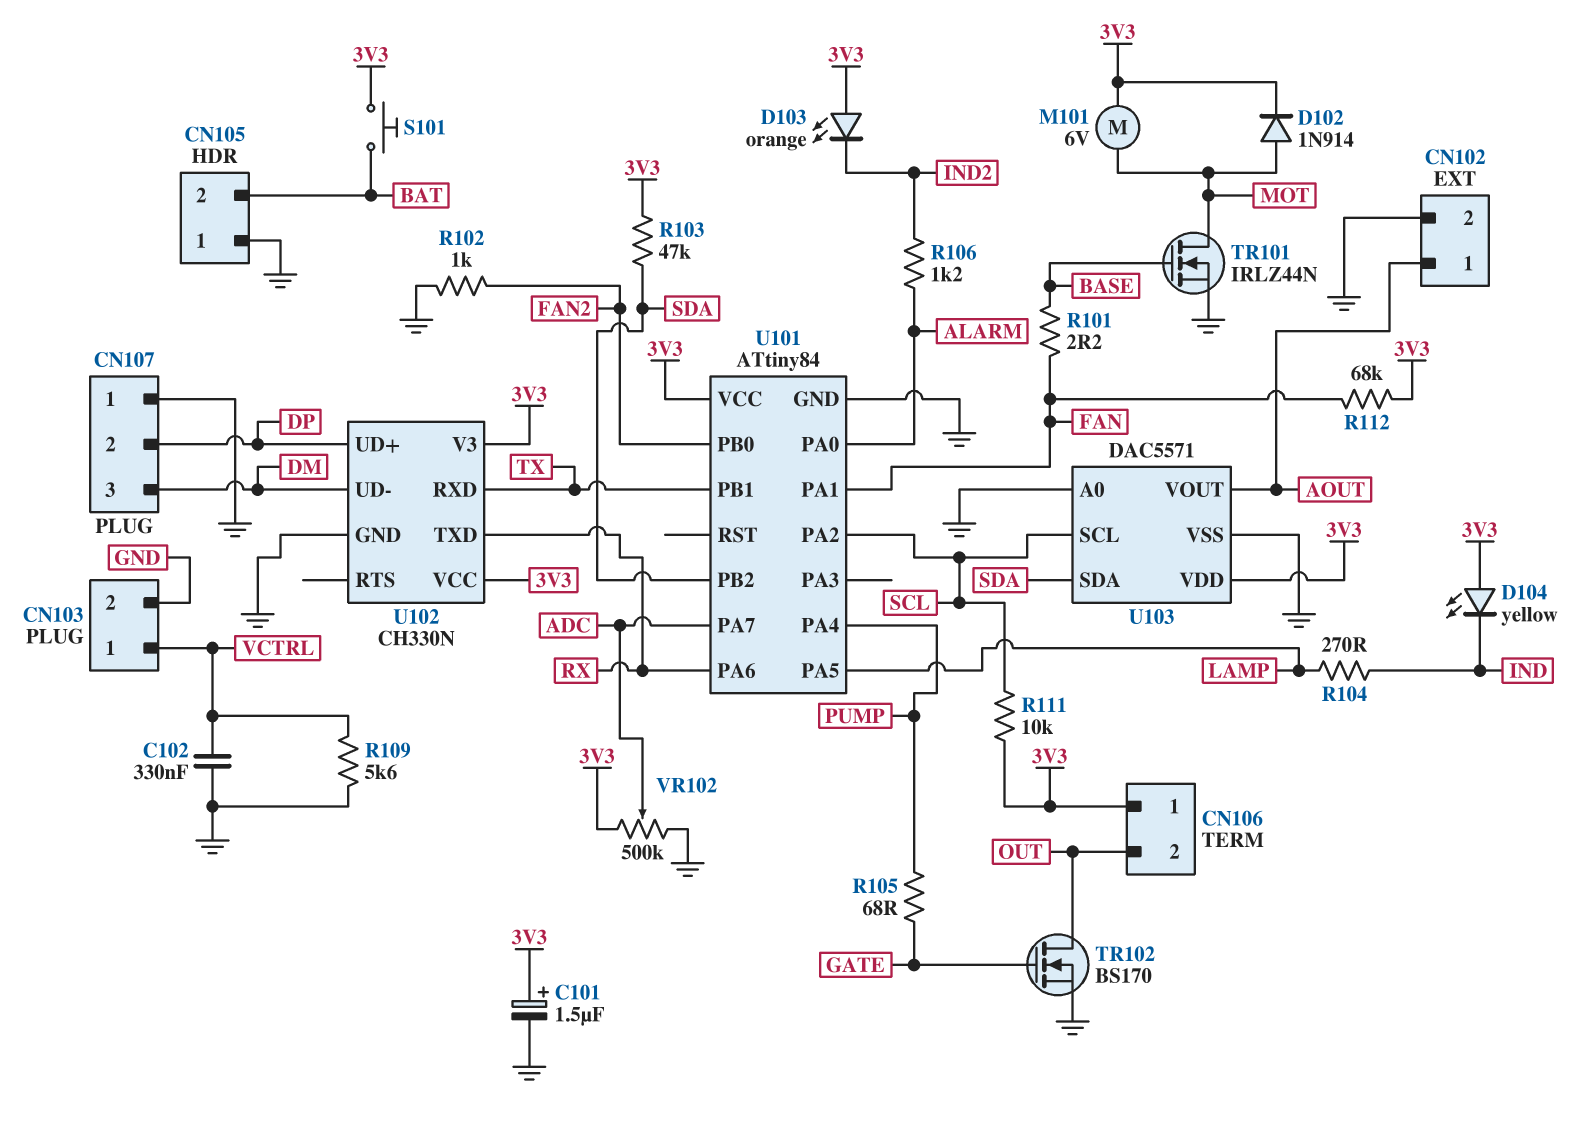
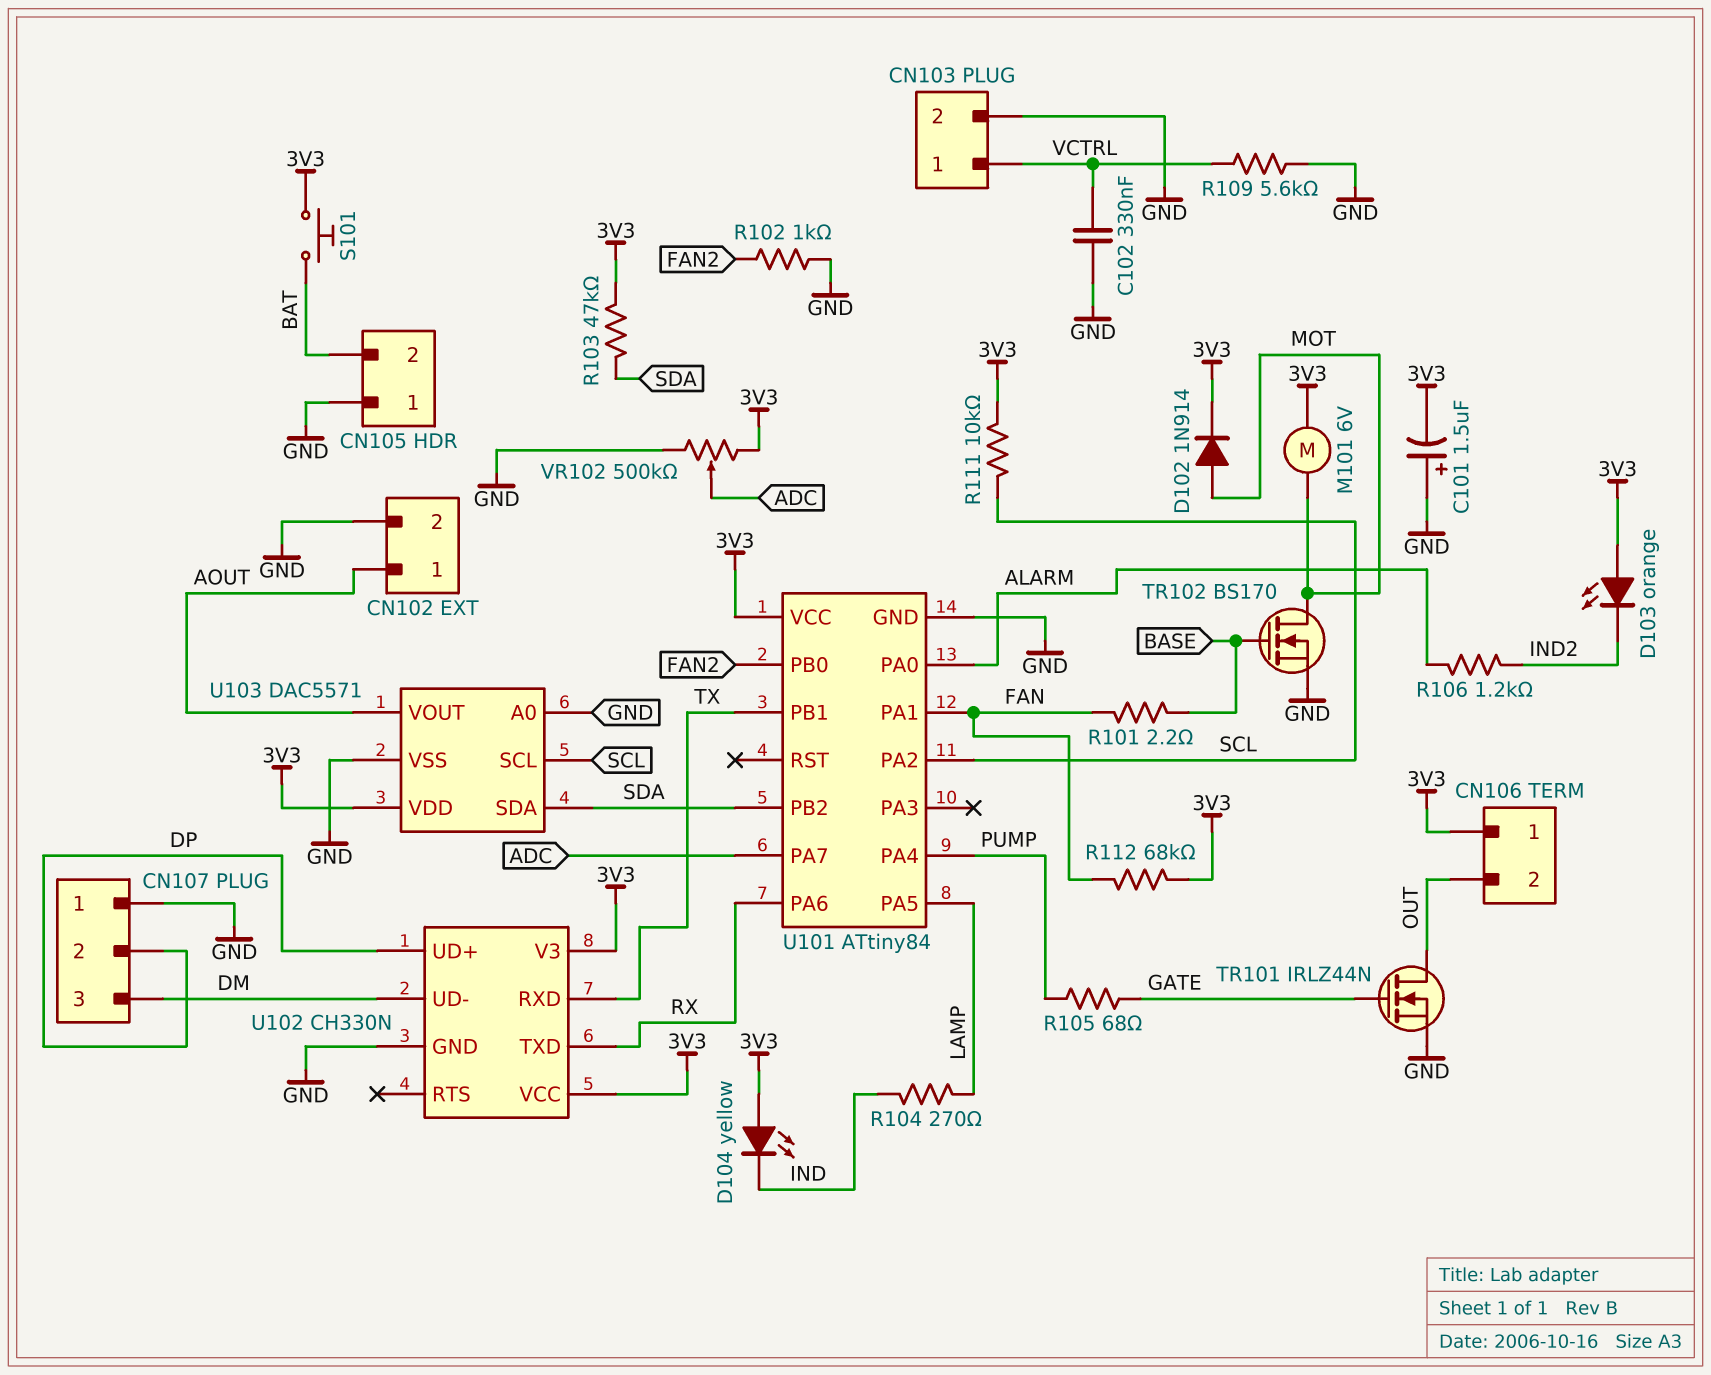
C101: 1.5uF (plus 3V3, minus GND) -> 1.5uF (plus GND, minus 3V3)
TR101: NMOS IRLZ44N (G BASE, D MOT, S GND) -> NMOS IRLZ44N (G GATE, D OUT, S GND)
TR102: NMOS BS170 (G GATE, D OUT, S GND) -> NMOS BS170 (G BASE, D MOT, S GND)

